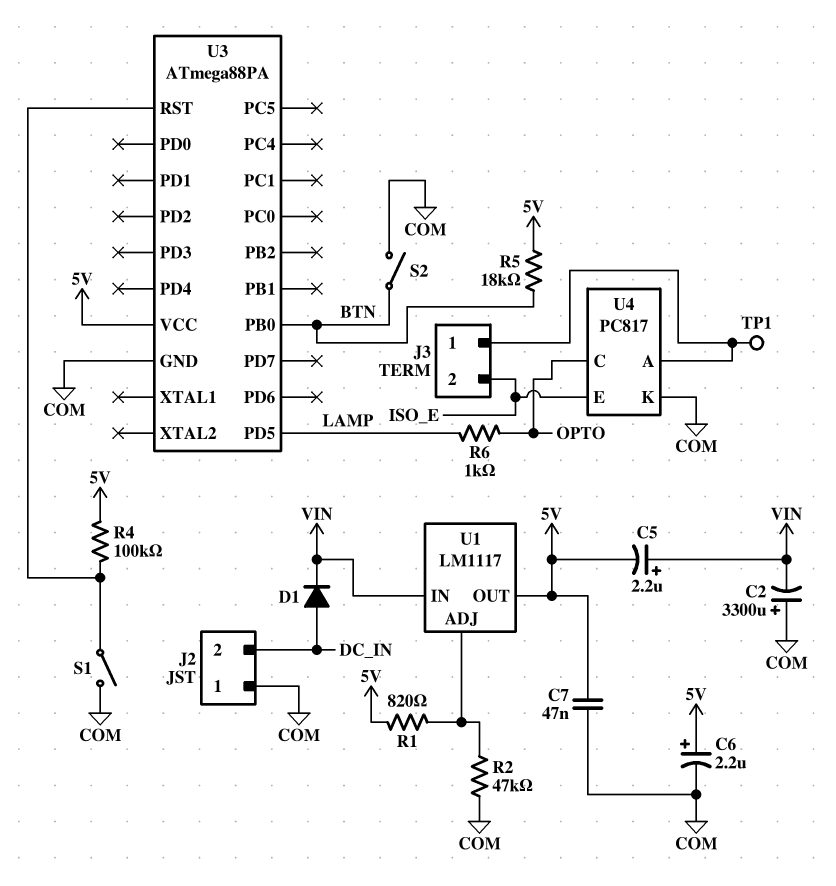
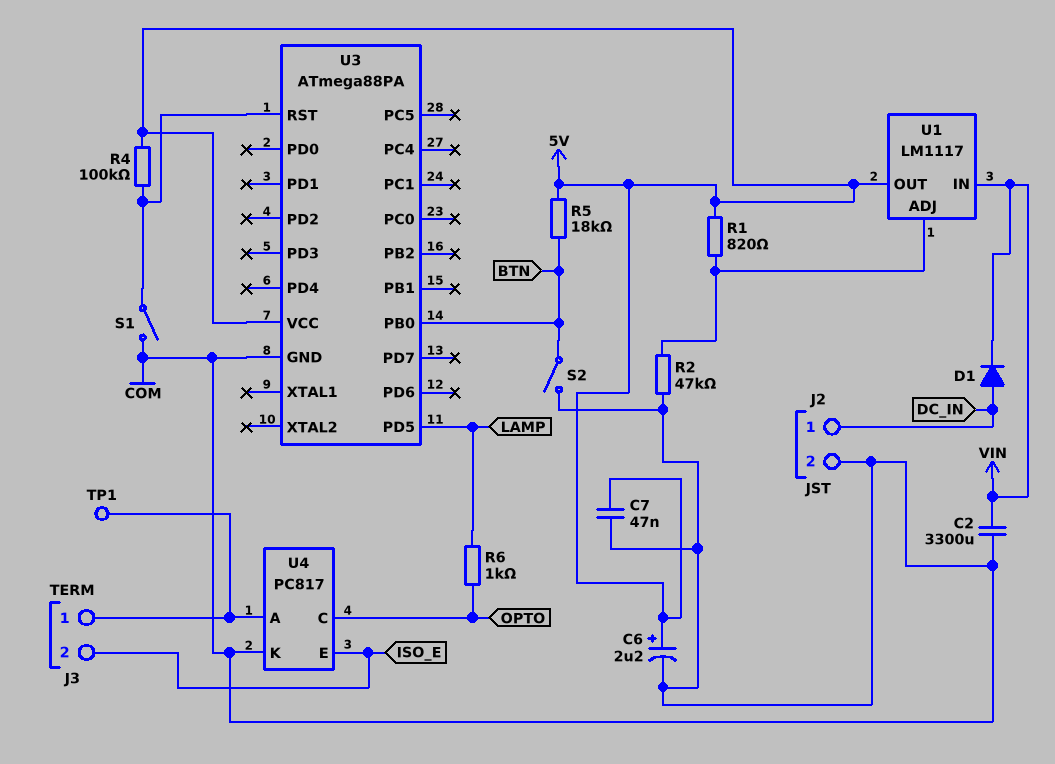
C2: 3300uF (plus COM, minus VIN) -> 3300uF (COM, VIN)
C5: 2.2uF (plus VIN, minus 5V) -> none
J2 pin 1: COM -> DC_IN
J2 pin 2: DC_IN -> COM

